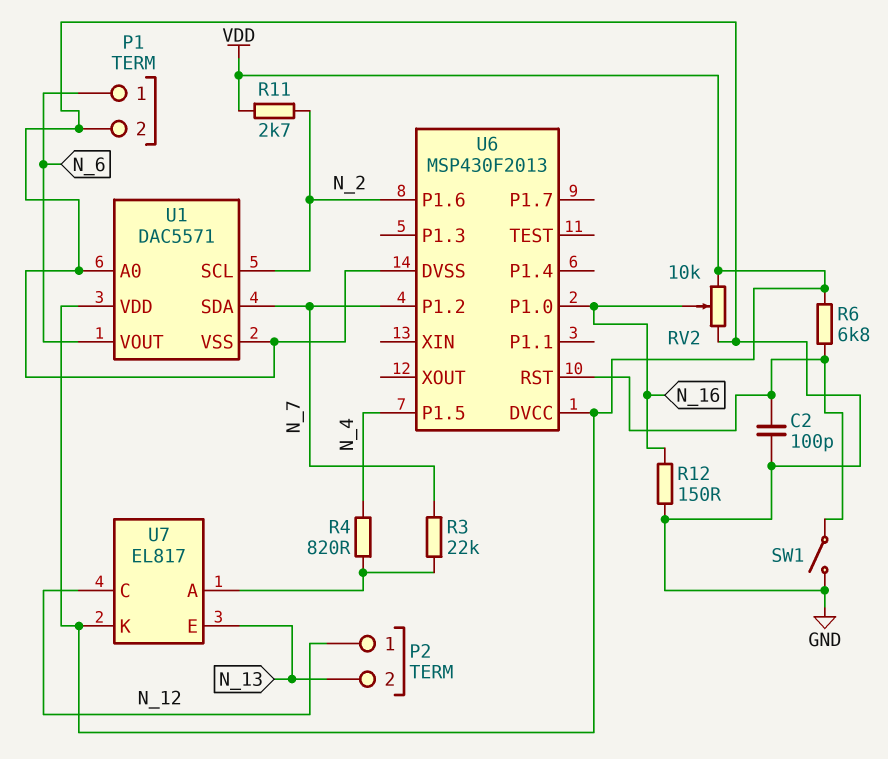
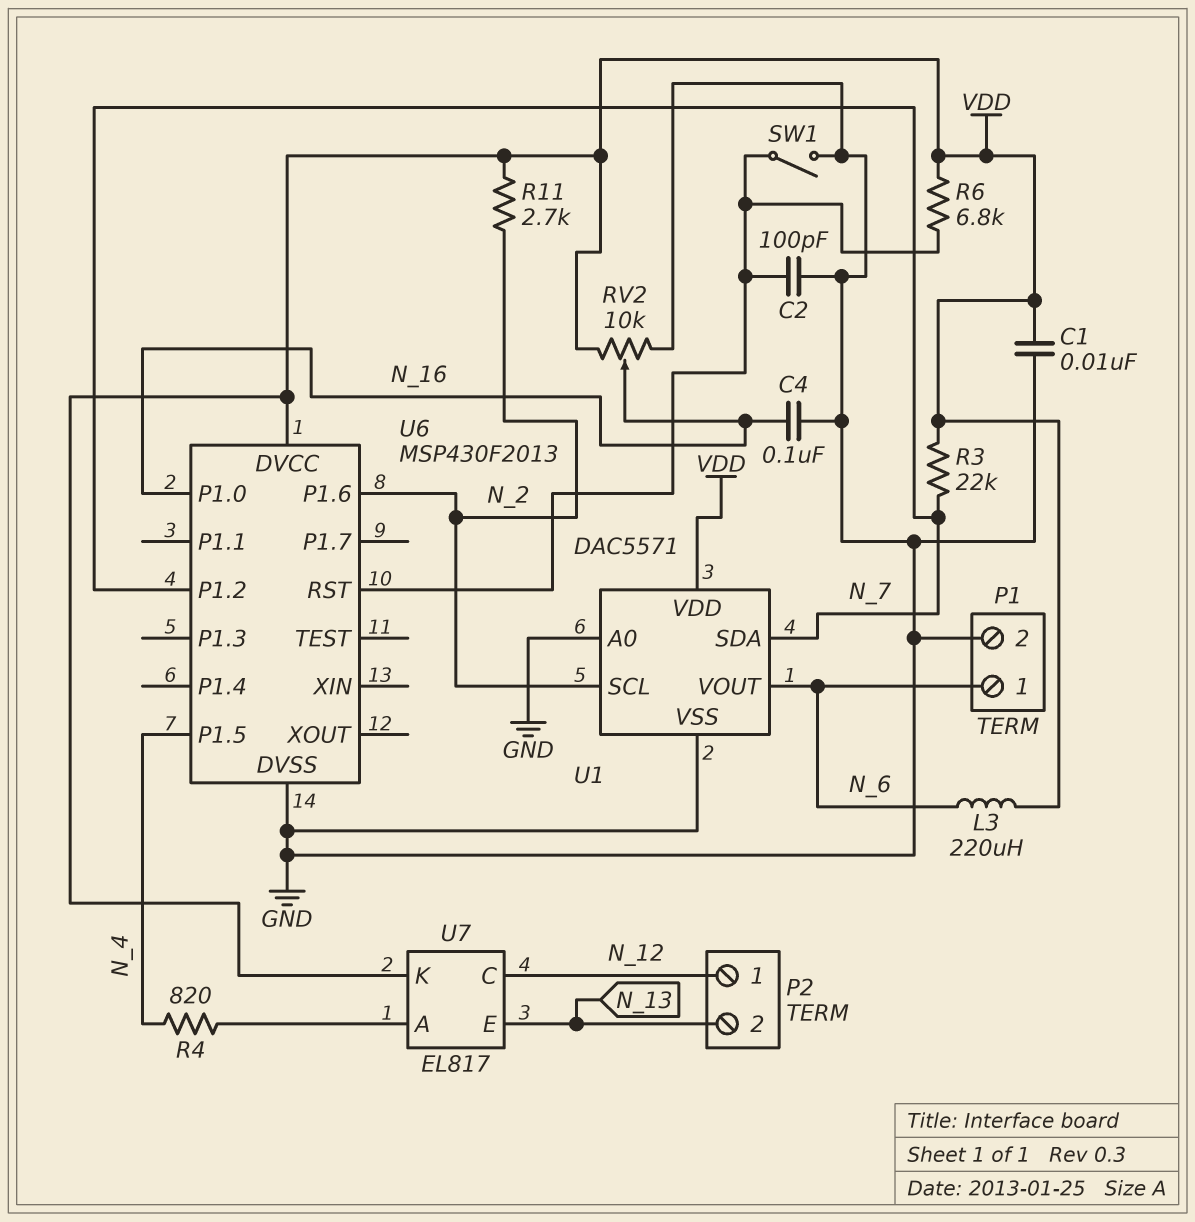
C1: none -> 10nF (GND, VDD)
C4: none -> 100nF (GND, N_16)
L3: none -> 220uH (N_6, VDD)
R3: 22k (N_7, U7/A) -> 22k (N_7, VDD)
R12: 150 (GND, N_16) -> none

